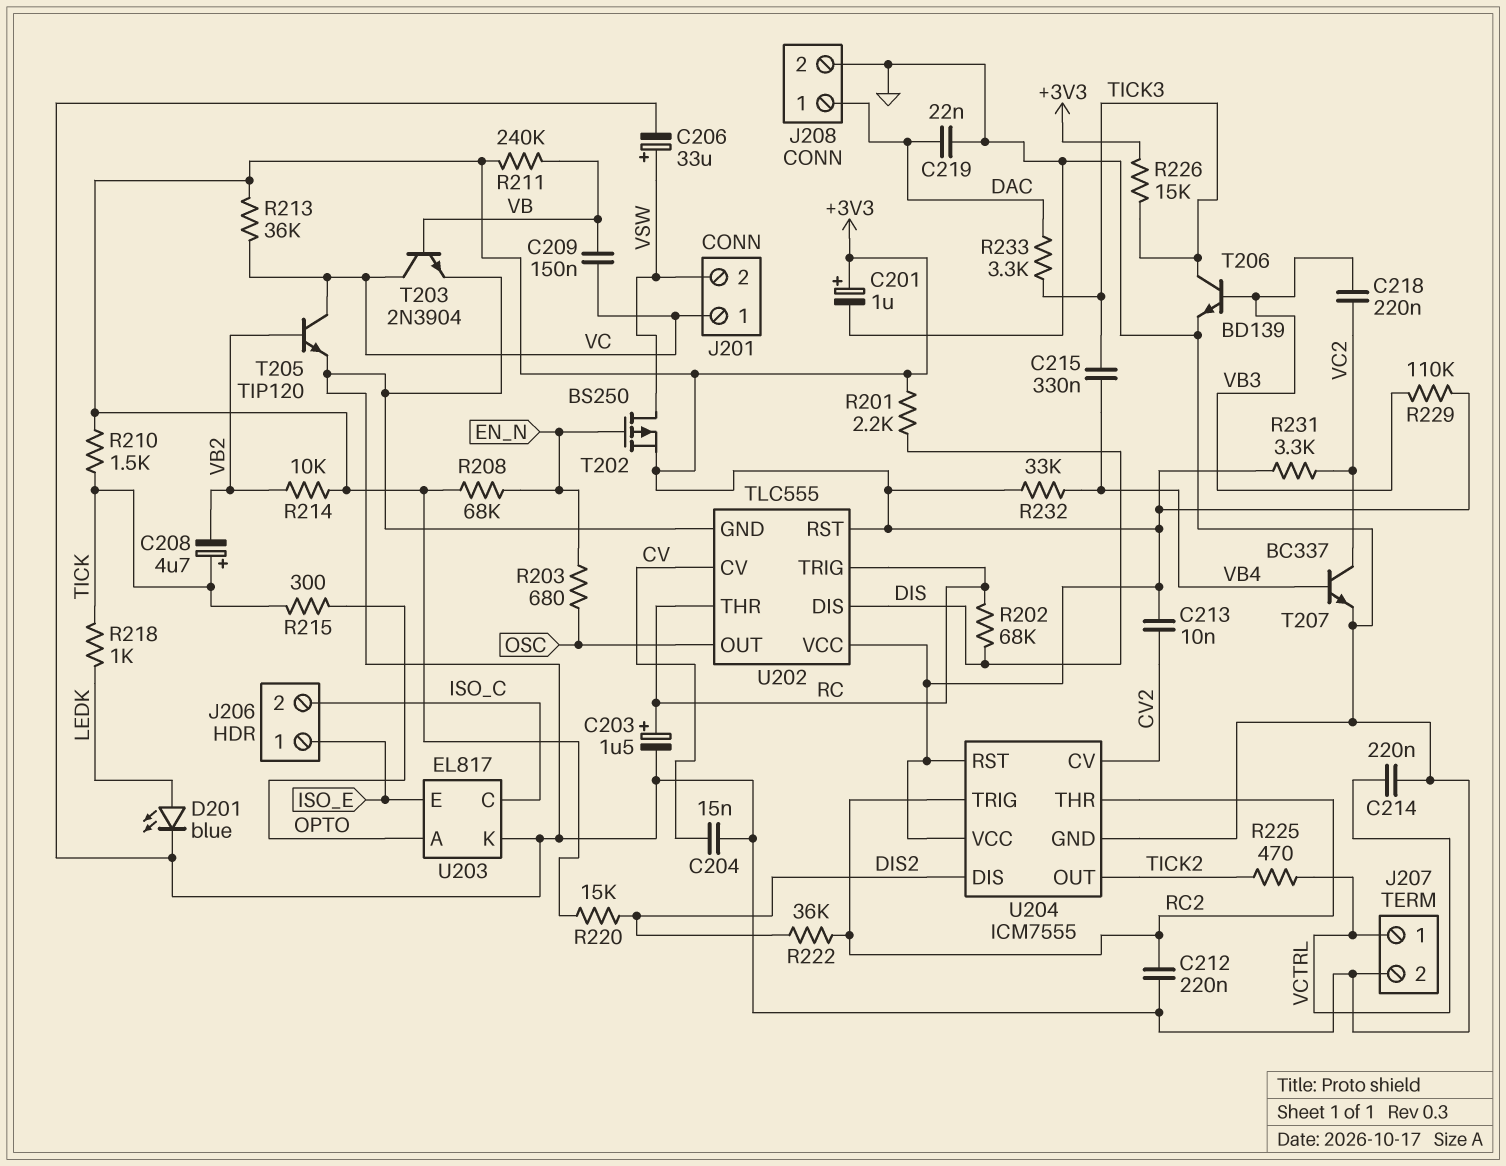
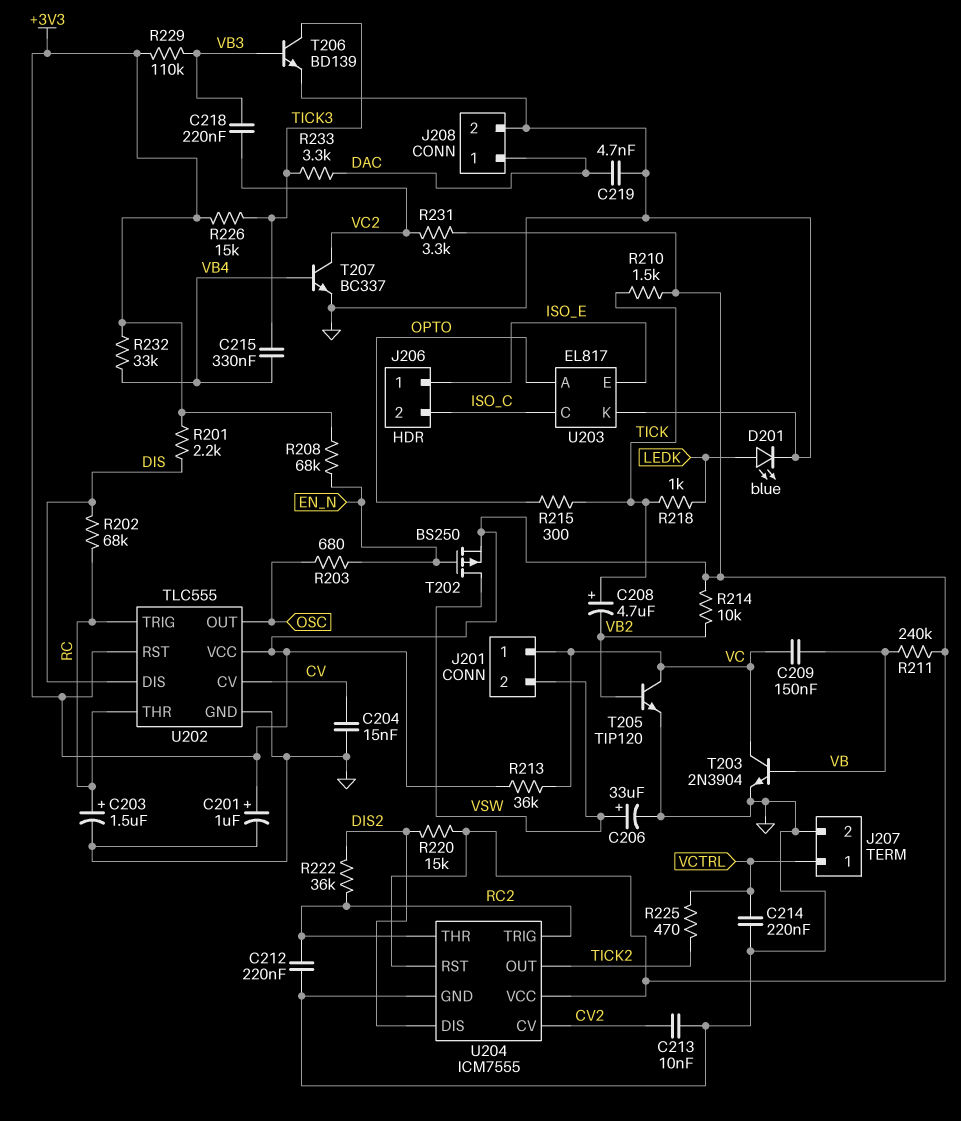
C213: 10nF (+3V3, CV2) -> 10nF (CV2, GND)
C219: 22nF (DAC, GND) -> 4.7nF (DAC, GND)

